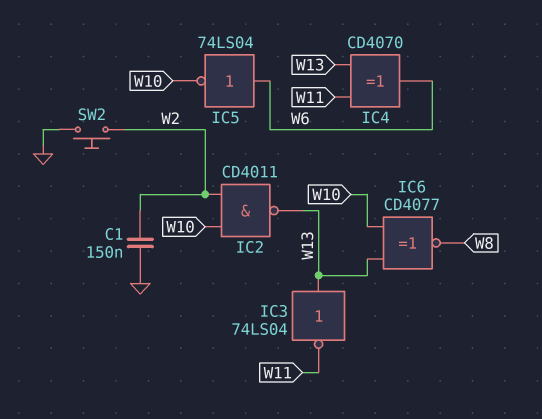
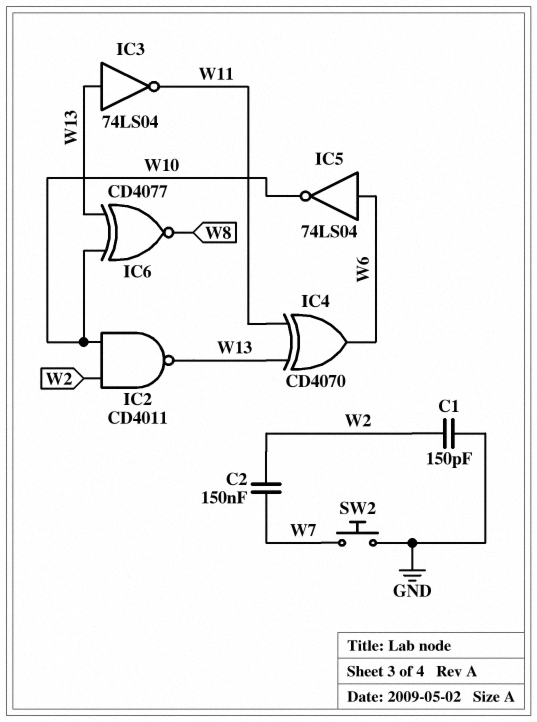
C1: 150nF (GND, W2) -> 150pF (GND, W2)
C2: none -> 150nF (W2, W7)
SW2: button (GND, W2) -> button (GND, W7)

